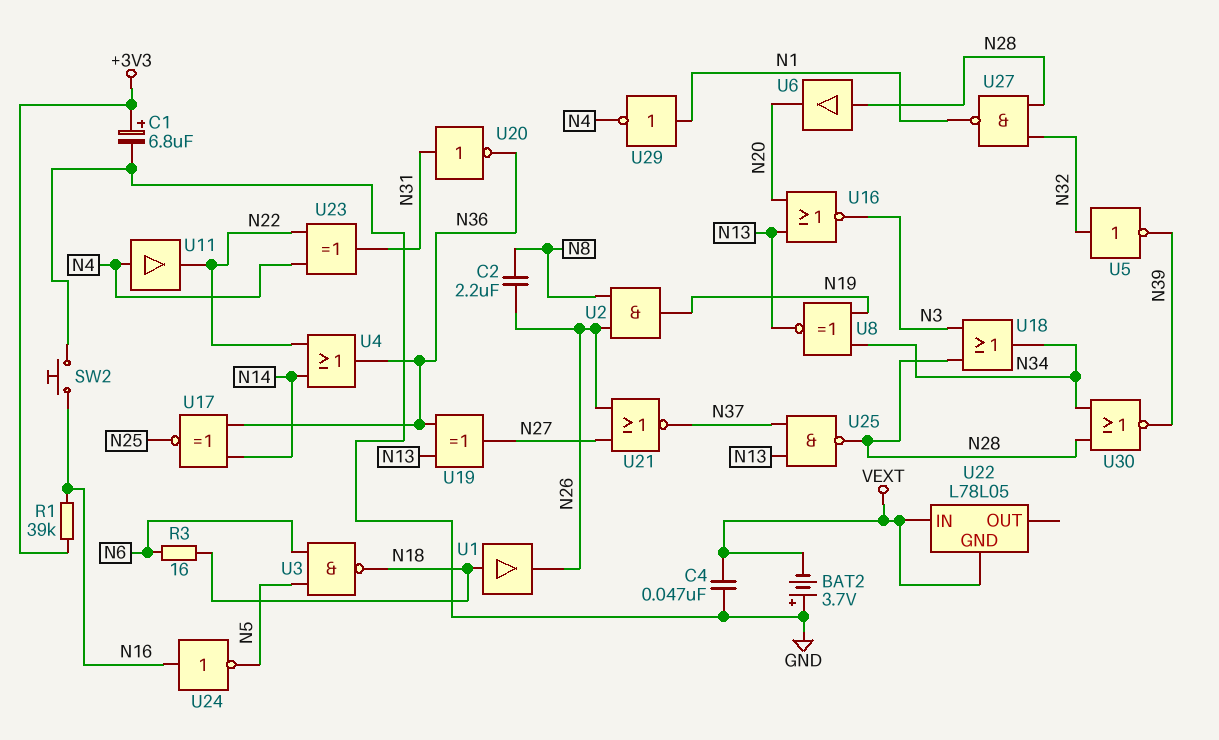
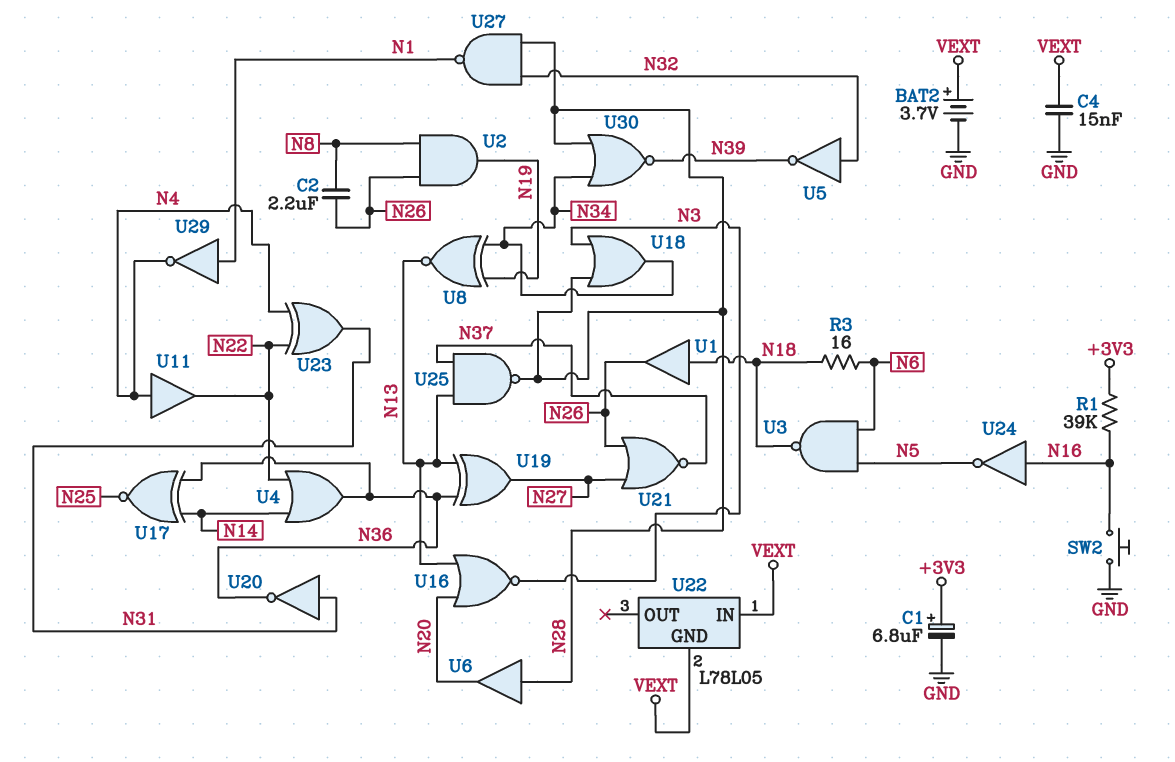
BAT2: 3.7V (plus GND, minus VEXT) -> 3.7V (plus VEXT, minus GND)
C4: 47nF (GND, VEXT) -> 15nF (GND, VEXT)

